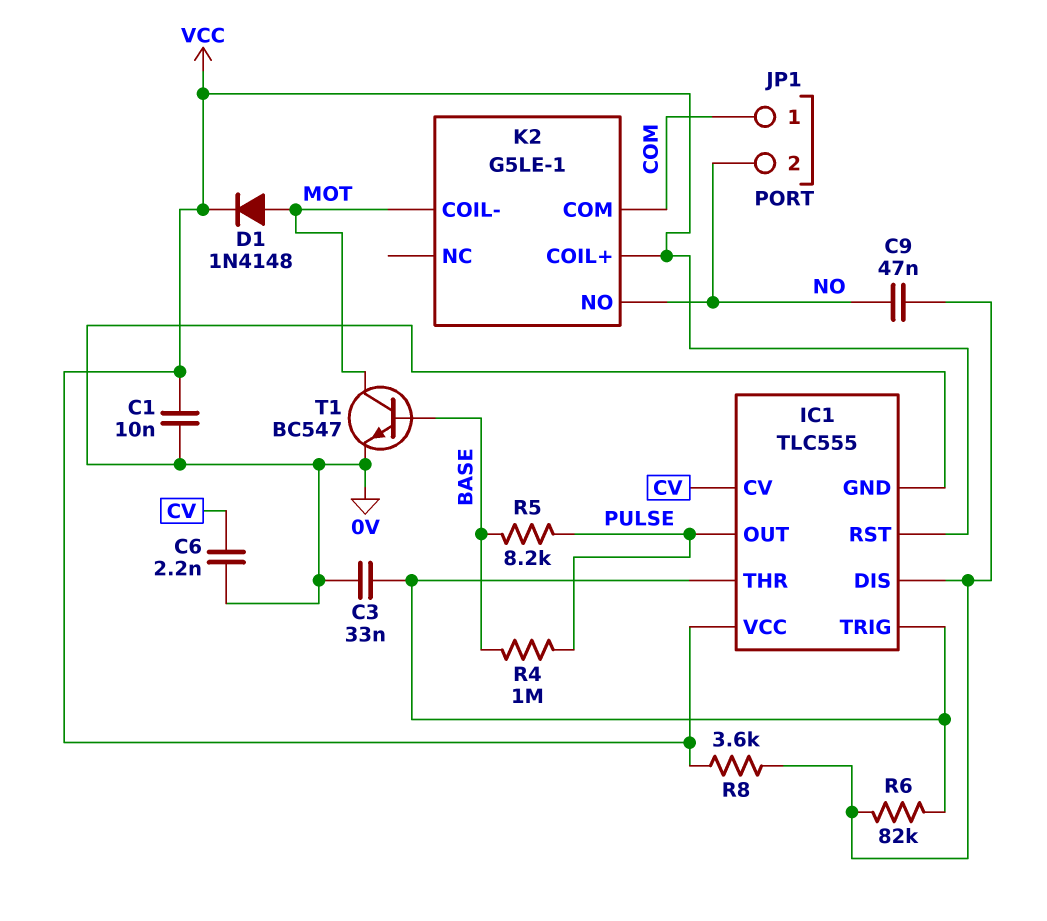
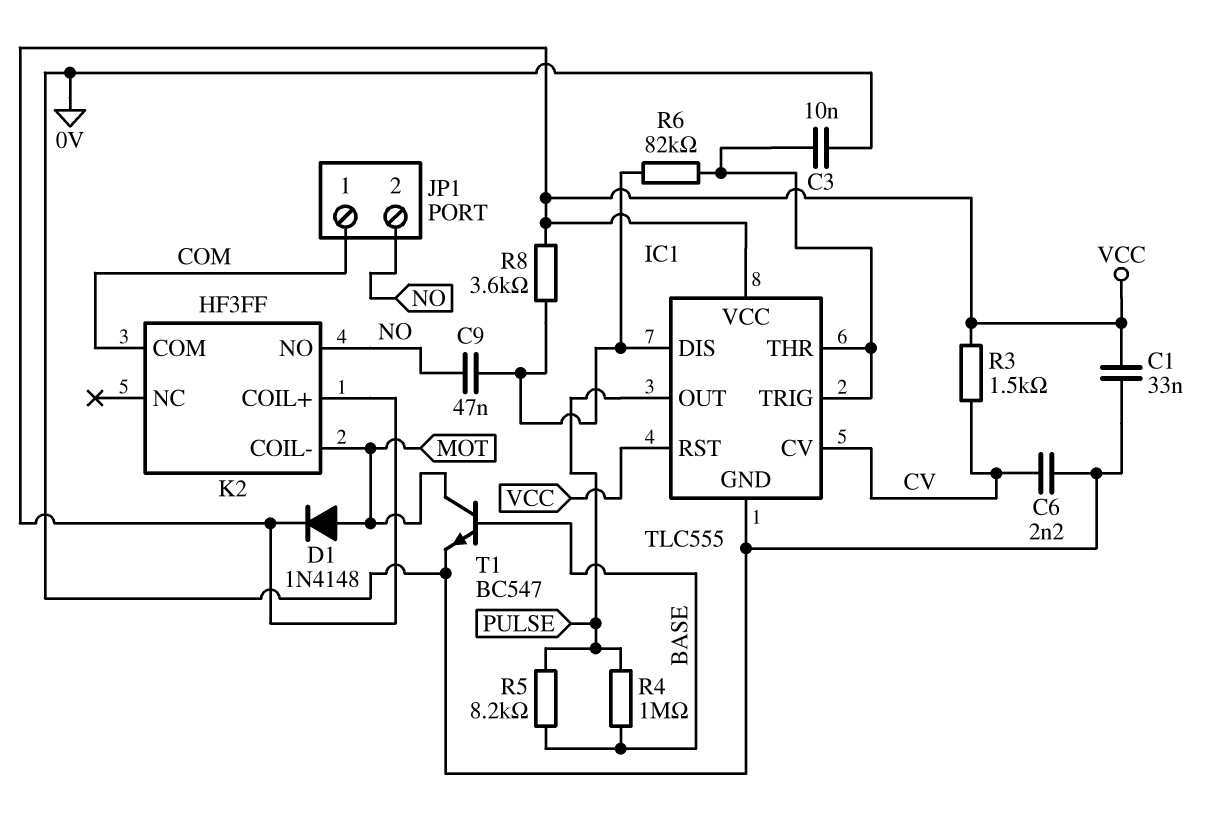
C1: 10nF (0V, VCC) -> 33nF (0V, VCC)
C3: 33nF (0V, IC1/THR) -> 10nF (0V, IC1/THR)
K2: G5LE-1 -> HF3FF
R3: none -> 1.5k (CV, VCC)

